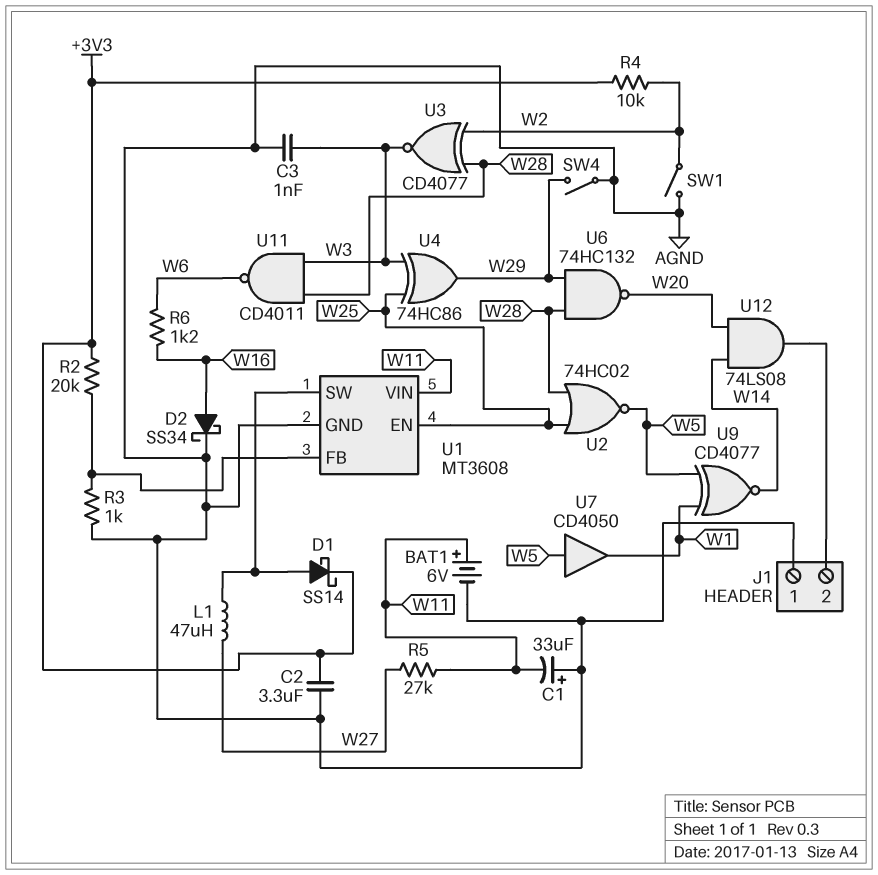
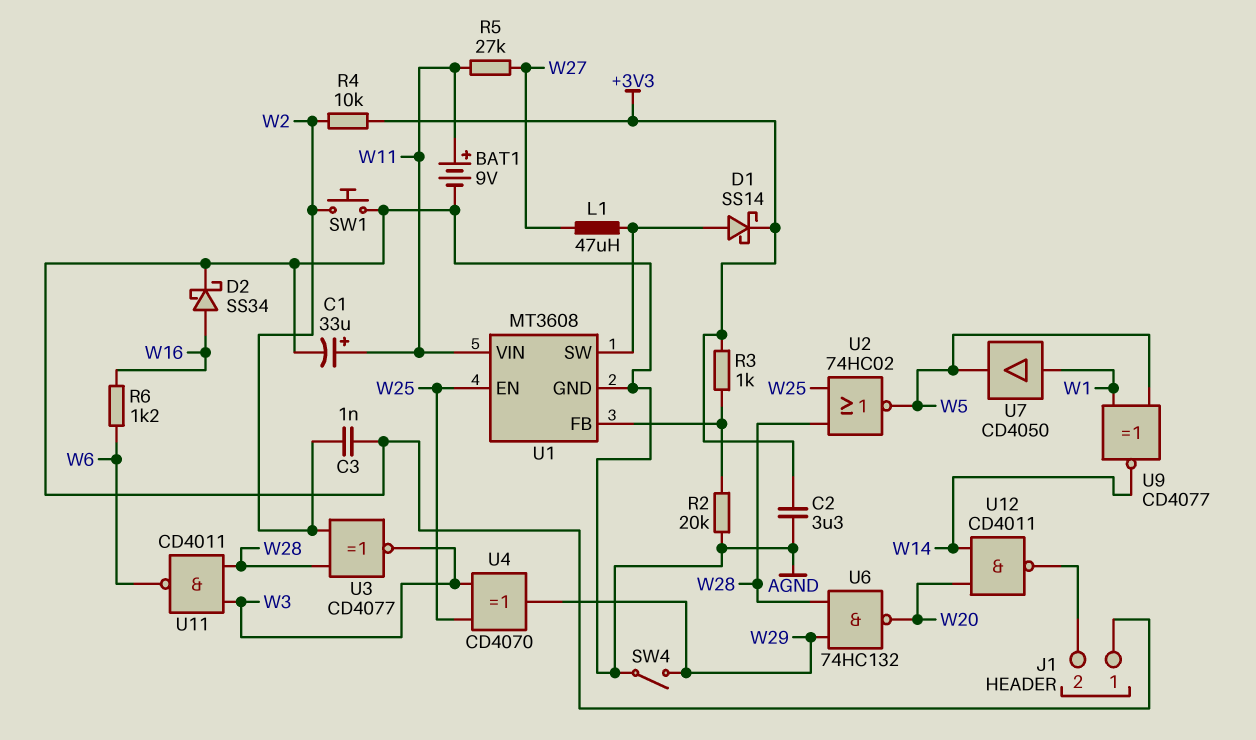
BAT1: 6V (plus W11, minus AGND) -> 9V (plus W11, minus AGND)
C1: 33uF (plus AGND, minus W11) -> 33uF (plus W11, minus AGND)
C3: 1nF (AGND, W3) -> 1nF (AGND, W2)
R2: 20k (+3V3, U1/FB) -> 20k (AGND, U1/FB)
R3: 1k (AGND, U1/FB) -> 1k (+3V3, U1/FB)
SW1: switch (AGND, W2) -> button (AGND, W2)
U4: XOR 74HC86 (in W3, in W25, out W29) -> XOR CD4070 (in W3, in W25, out W29)
U7: buffer CD4050 (in W5, out W1) -> buffer CD4050 (in W1, out W5)
U12: AND 74LS08 (in W14, in W20, out J1/2) -> NAND CD4011 (in W14, in W20, out J1/2)

